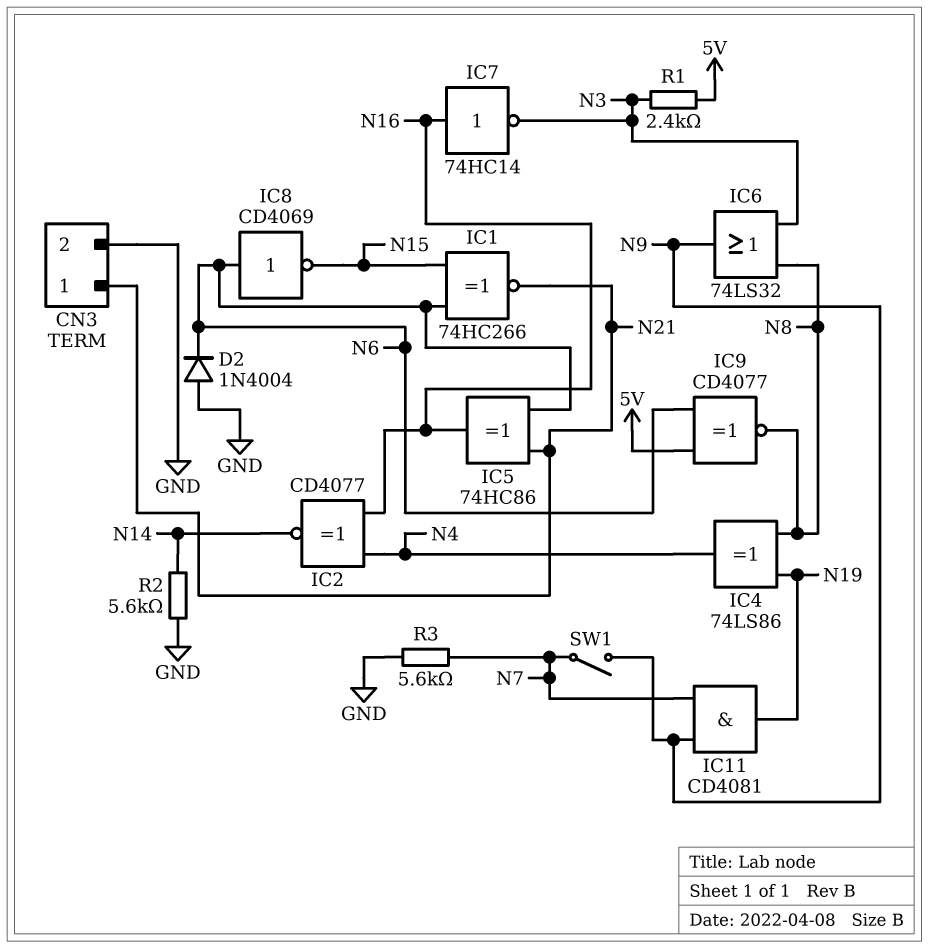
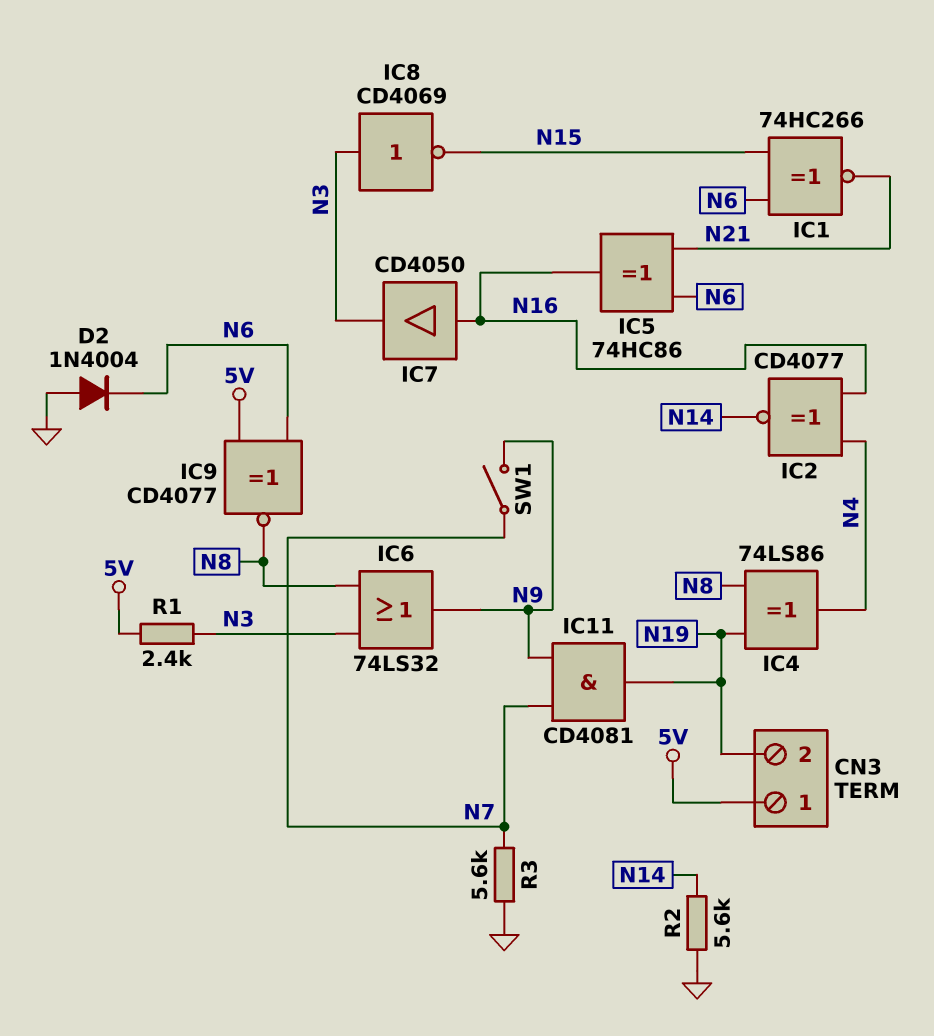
CN3 pin 1: N21 -> 5V
CN3 pin 2: GND -> N19
IC7: NOT 74HC14 (in N16, out N3) -> buffer CD4050 (in N16, out N3)
IC8: NOT CD4069 (in N6, out N15) -> NOT CD4069 (in N3, out N15)

